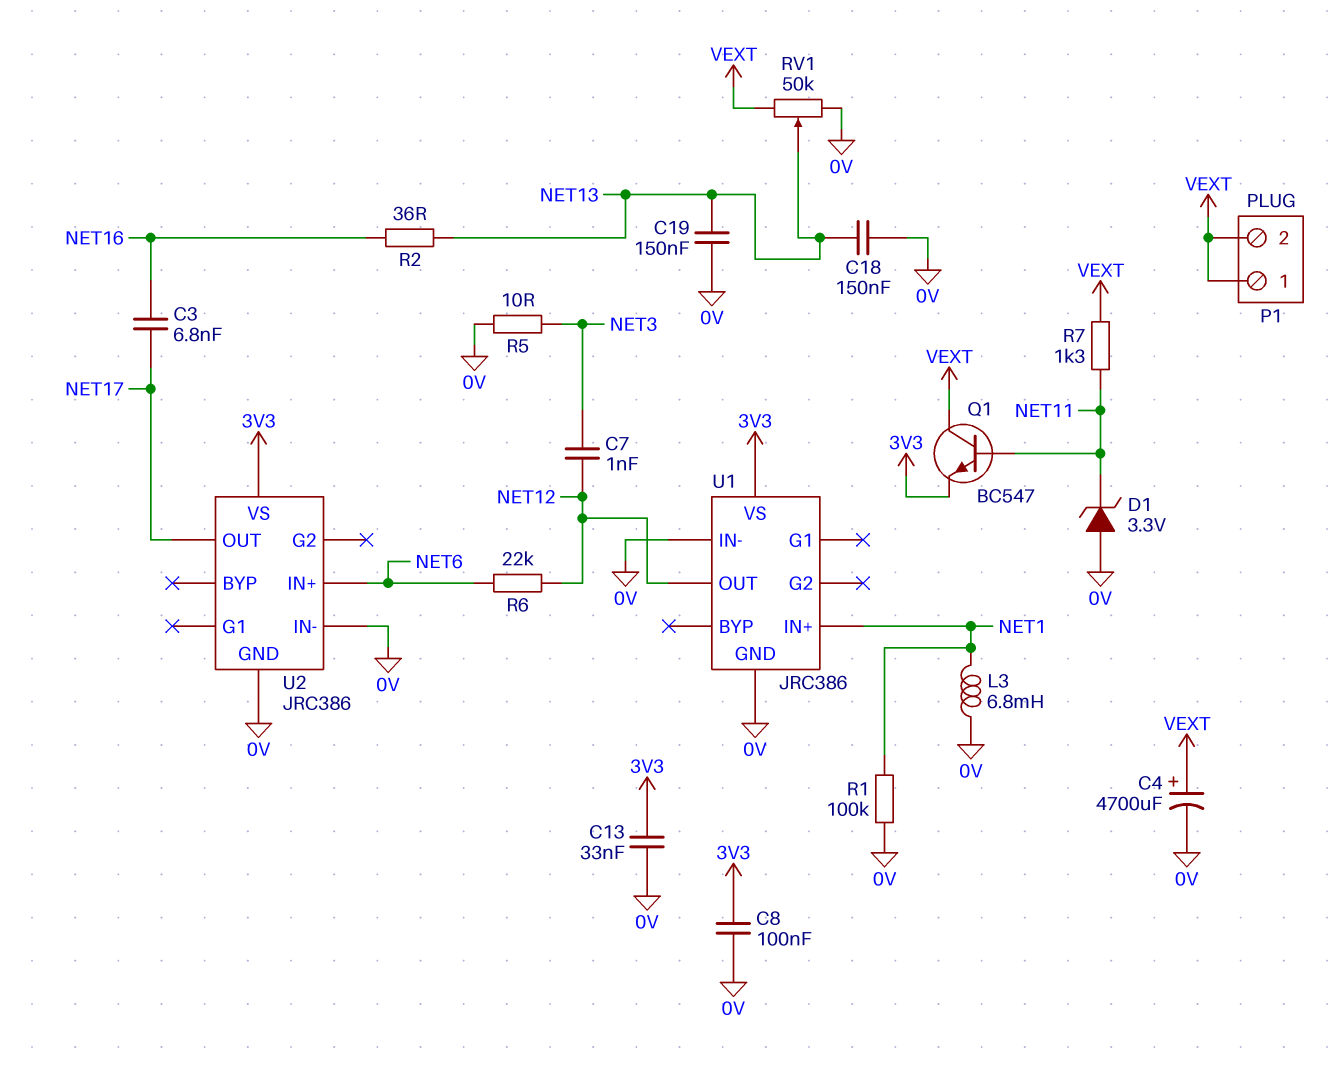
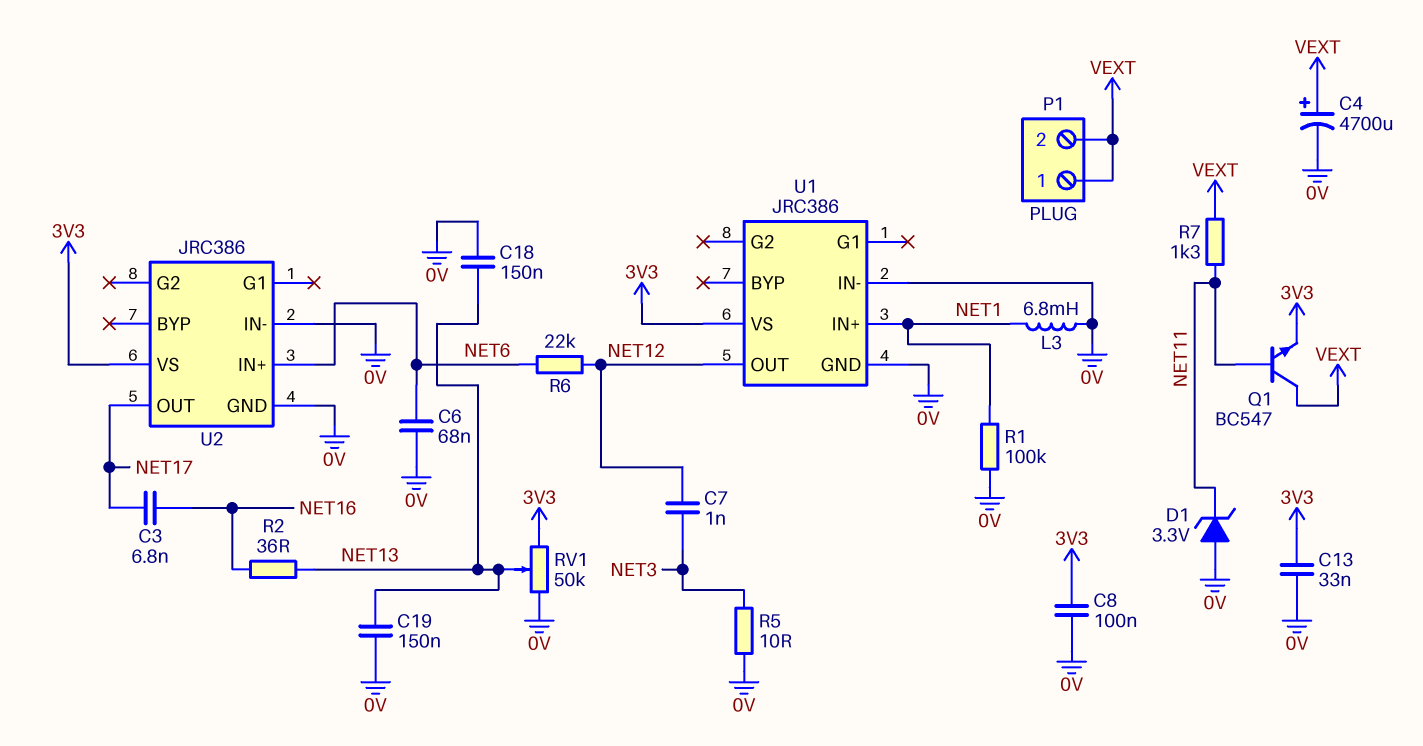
C6: none -> 68nF (0V, NET6)
RV1: 50k (0V, VEXT, wiper NET13) -> 50k (0V, 3V3, wiper NET13)

